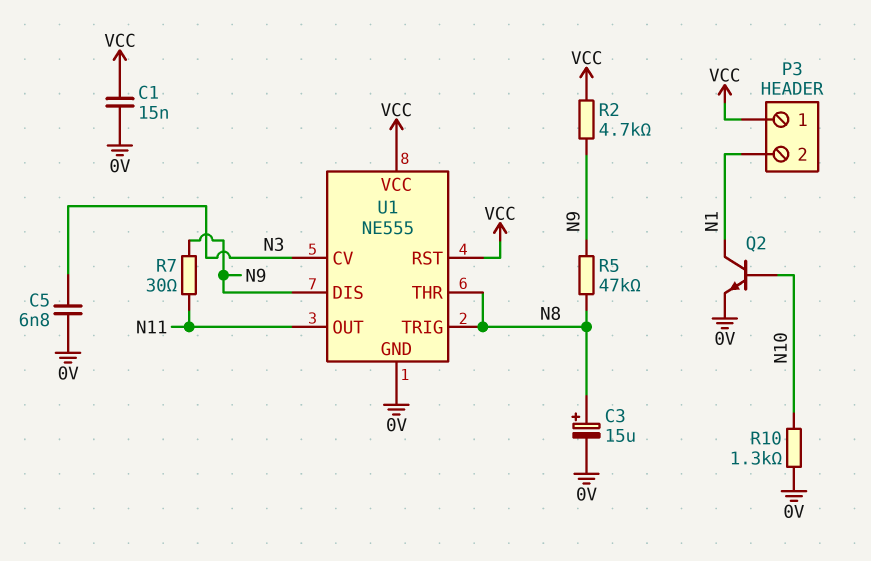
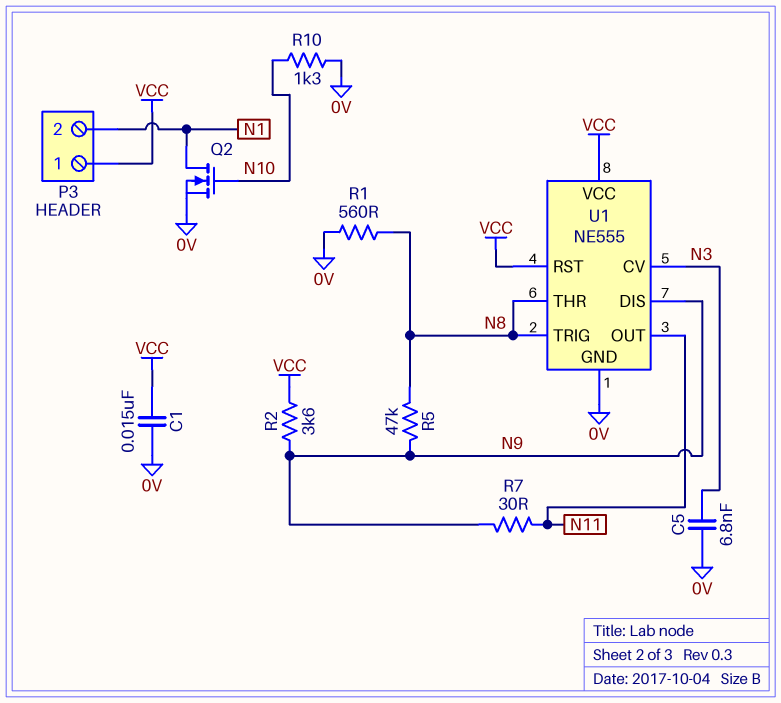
C3: 15uF (plus N8, minus 0V) -> none
Q2: NPN (B N10, C N1, E 0V) -> NMOS (G N10, D N1, S 0V)
R1: none -> 560 (0V, N8)
R2: 4.7k (N9, VCC) -> 3.6k (N9, VCC)

